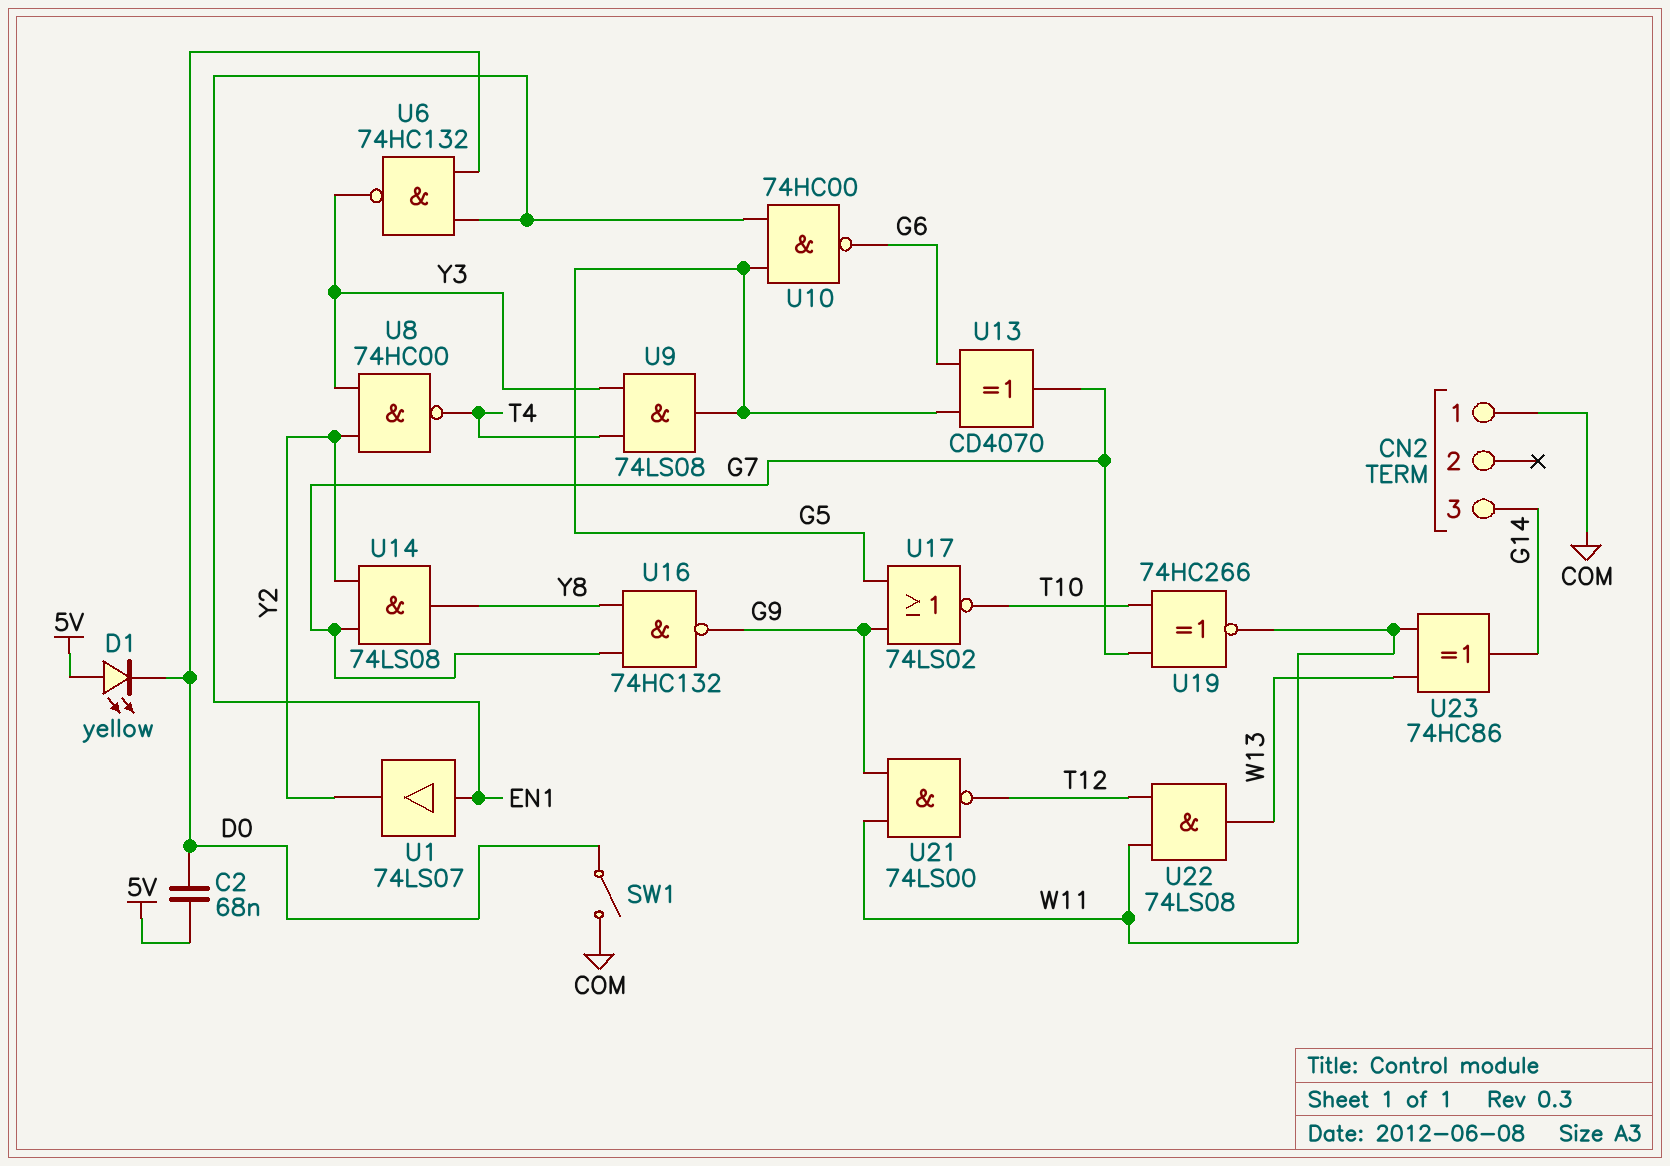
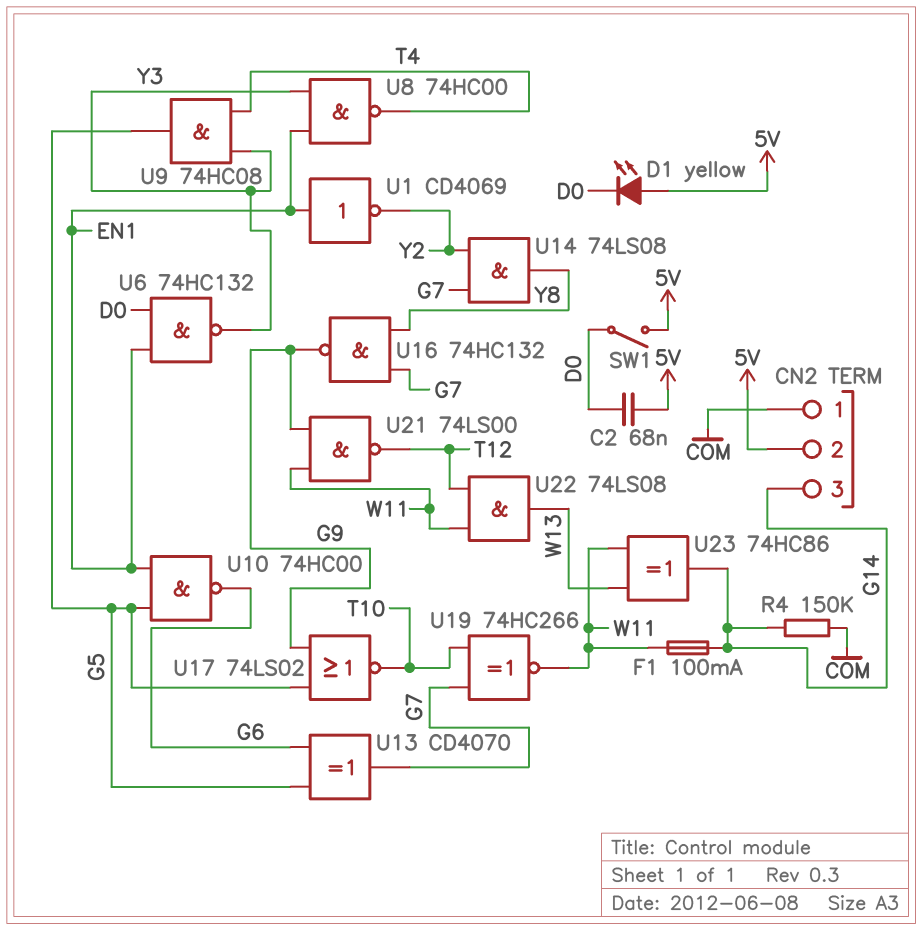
CN2 pin 2: none -> 5V
F1: none -> 100mA (G14, W11)
R4: none -> 150k (COM, G14)
SW1: switch (COM, D0) -> switch (5V, D0)
U1: buffer 74LS07 (in EN1, out Y2) -> NOT CD4069 (in EN1, out Y2)
U8: NAND 74HC00 (in Y2, in Y3, out T4) -> NAND 74HC00 (in EN1, in Y3, out T4)
U9: AND 74LS08 (in T4, in Y3, out G5) -> AND 74HC08 (in T4, in Y3, out G5)

